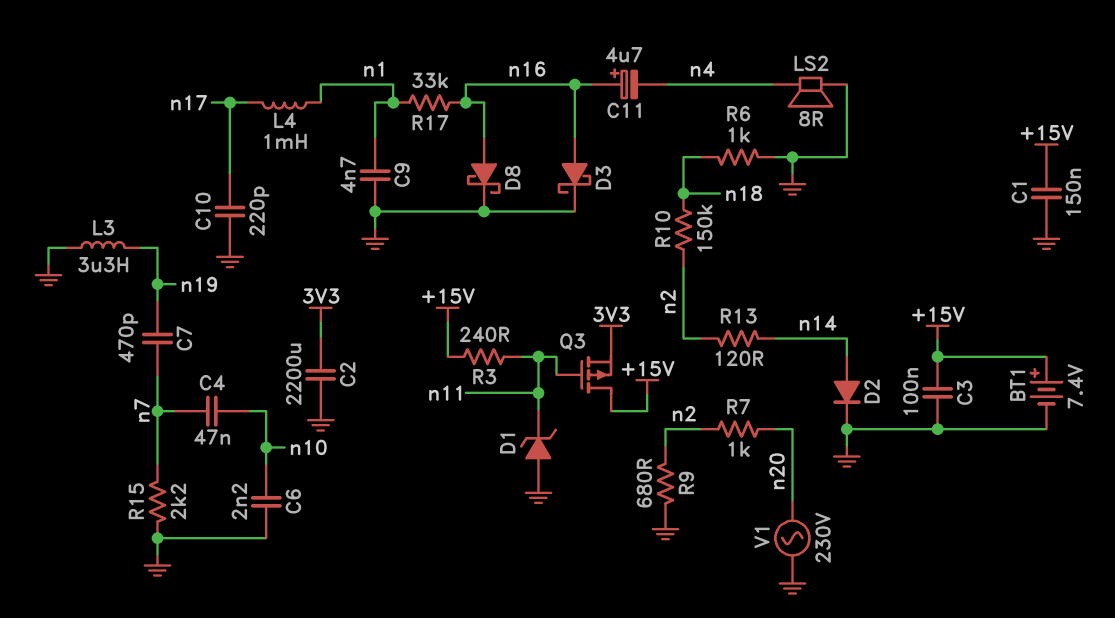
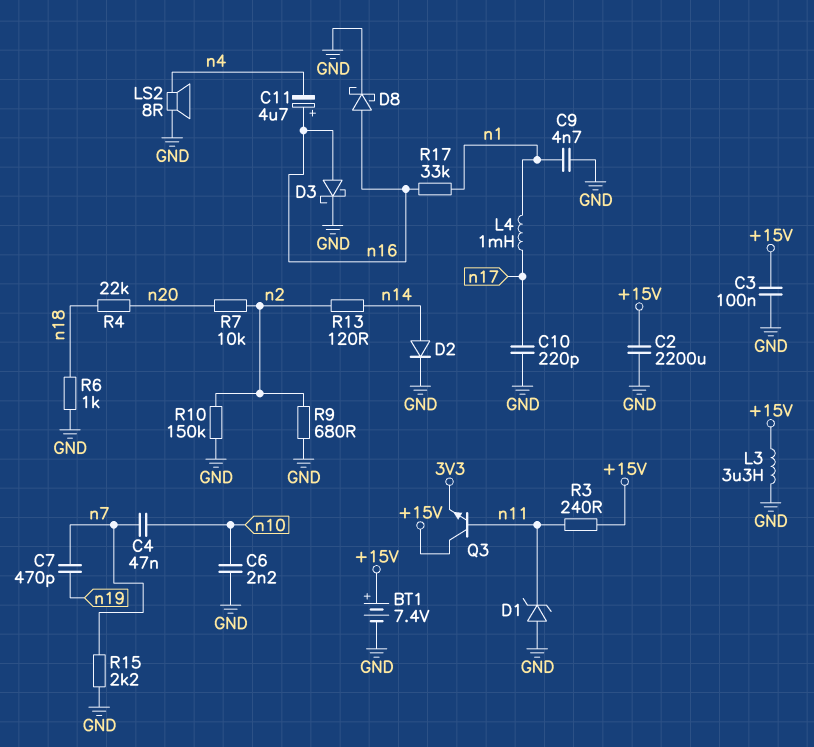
C1: 150nF (+15V, GND) -> none
C2: 2200uF (3V3, GND) -> 2200uF (+15V, GND)
L3: 3.3uH (GND, n19) -> 3.3uH (+15V, GND)
Q3: PMOS (G n11, D +15V, S 3V3) -> NPN (B n11, C +15V, E 3V3)
R4: none -> 22k (n18, n20)
R7: 1k (n2, n20) -> 10k (n2, n20)
R10: 150k (n2, n18) -> 150k (GND, n2)
V1: AC 230V (GND, n20) -> none

